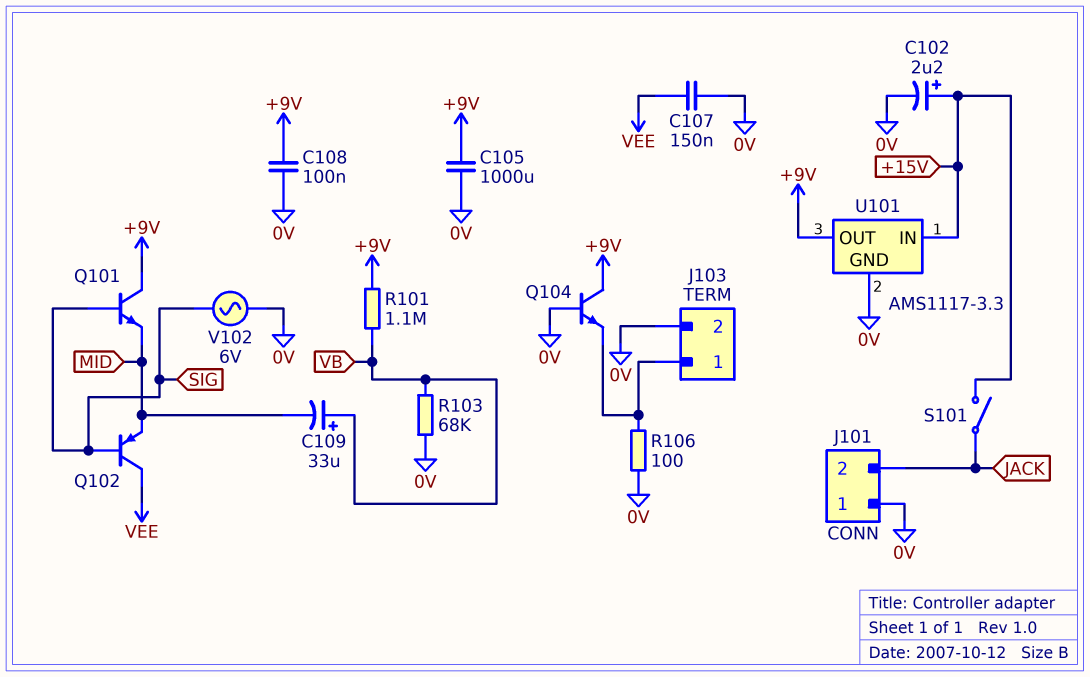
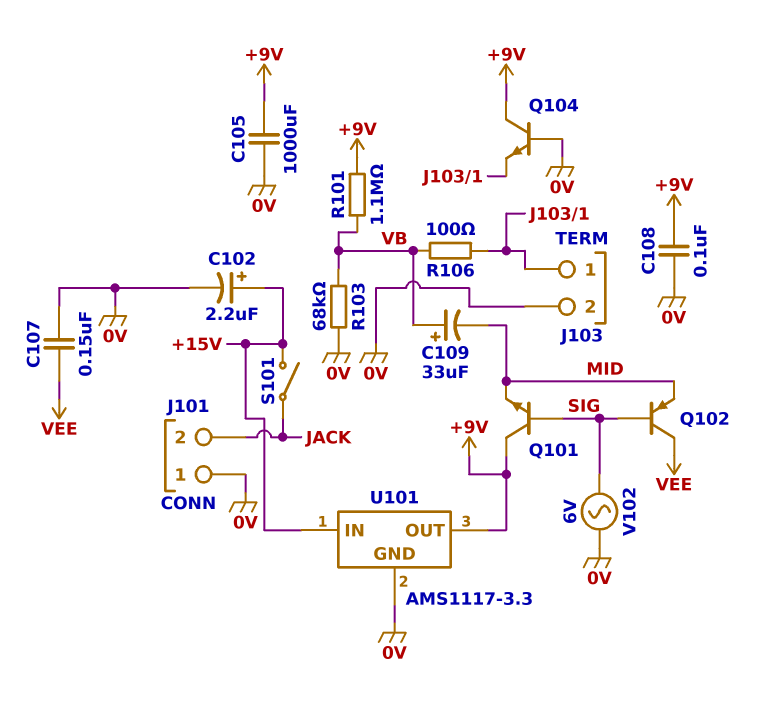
R106: 100 (0V, J103/1) -> 100 (J103/1, VB)

